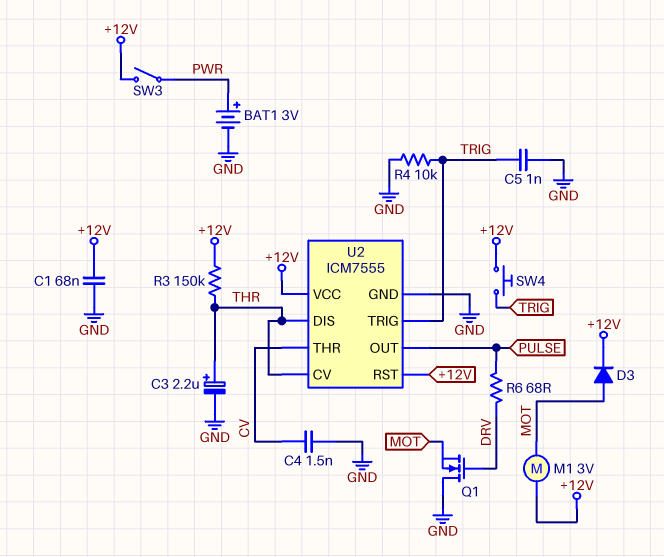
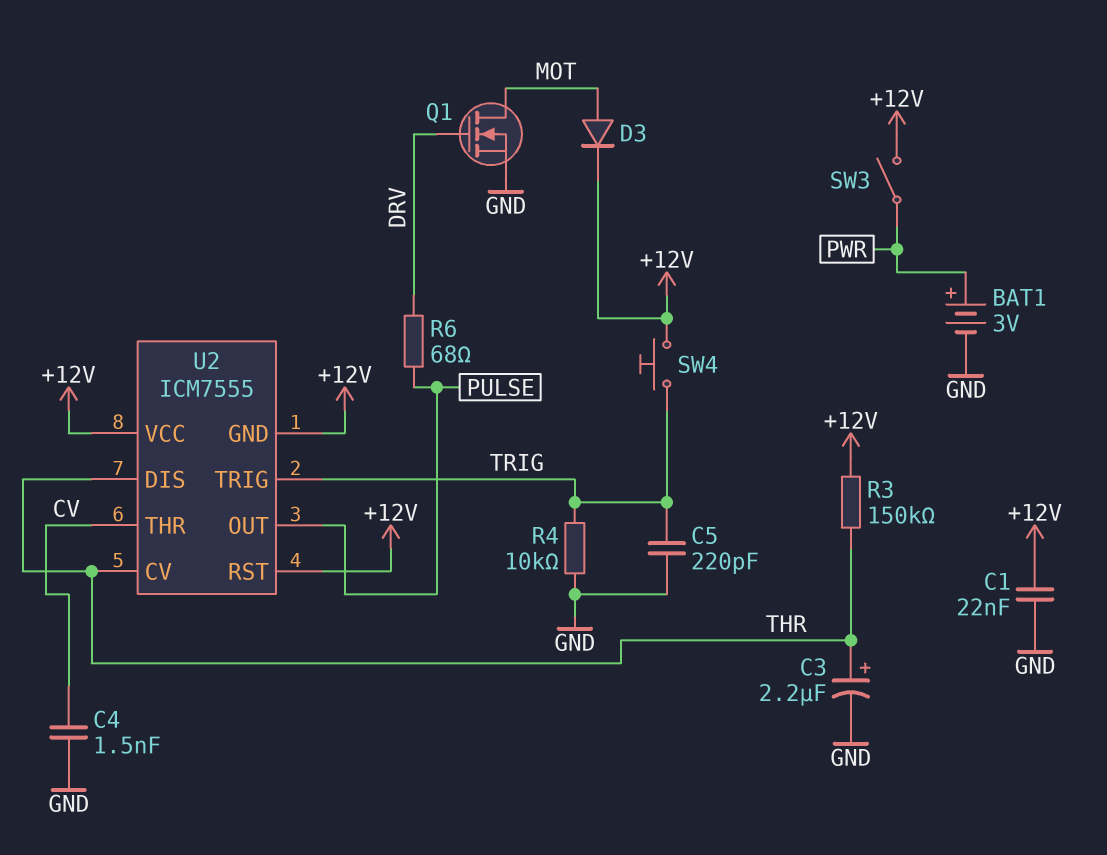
C1: 68nF (+12V, GND) -> 22nF (+12V, GND)
C5: 1nF (GND, TRIG) -> 220pF (GND, TRIG)
M1: motor 3V (+12V, MOT) -> none
Q1: NMOS (G DRV, D GND, S MOT) -> NMOS (G DRV, D MOT, S GND)
U2 pin GND: GND -> +12V

